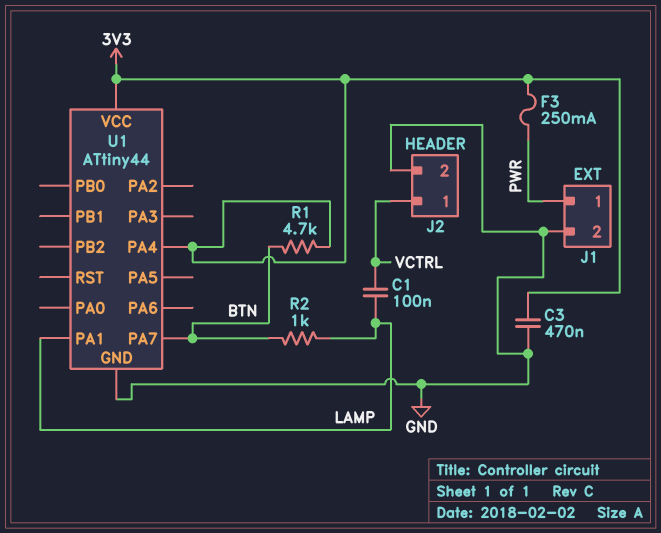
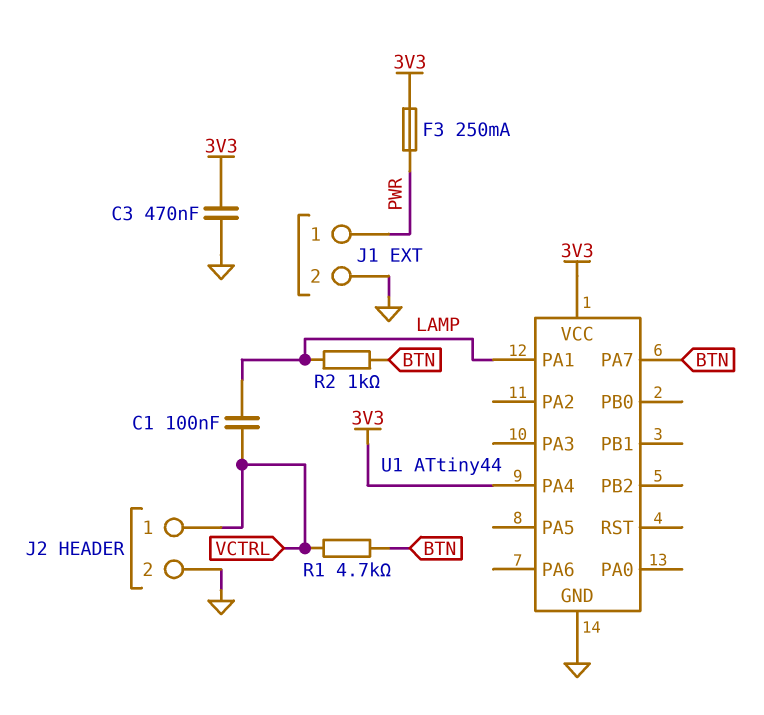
R1: 4.7k (3V3, BTN) -> 4.7k (BTN, VCTRL)

